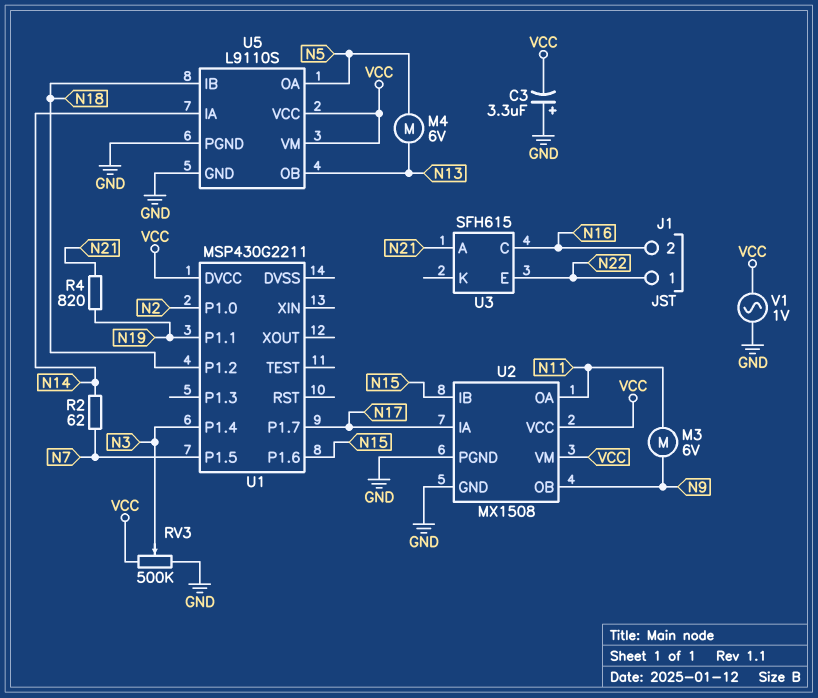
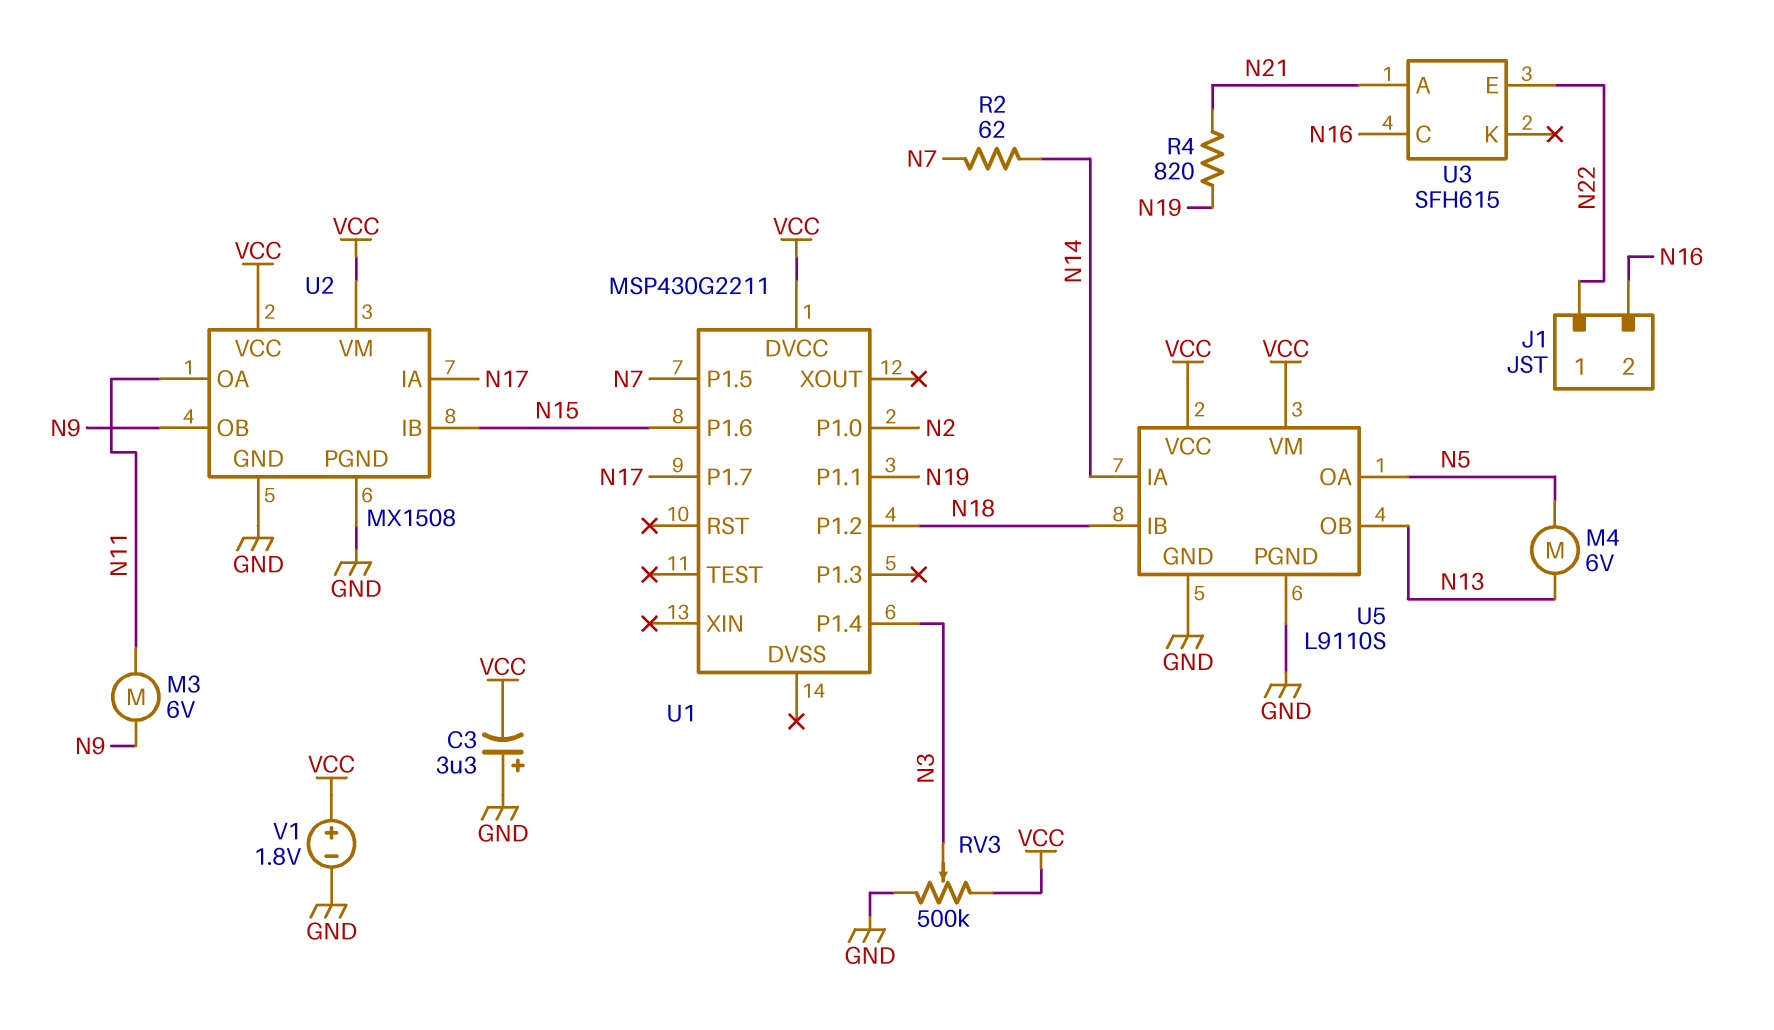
V1: AC 1V (GND, VCC) -> 1.8V (plus VCC, minus GND)

